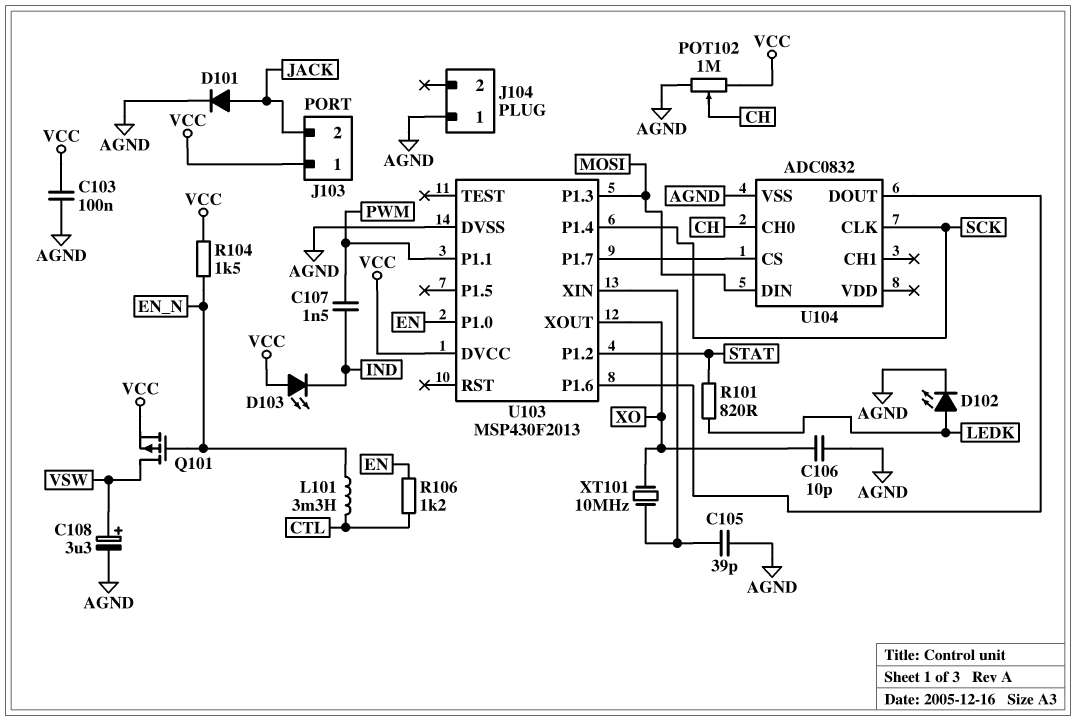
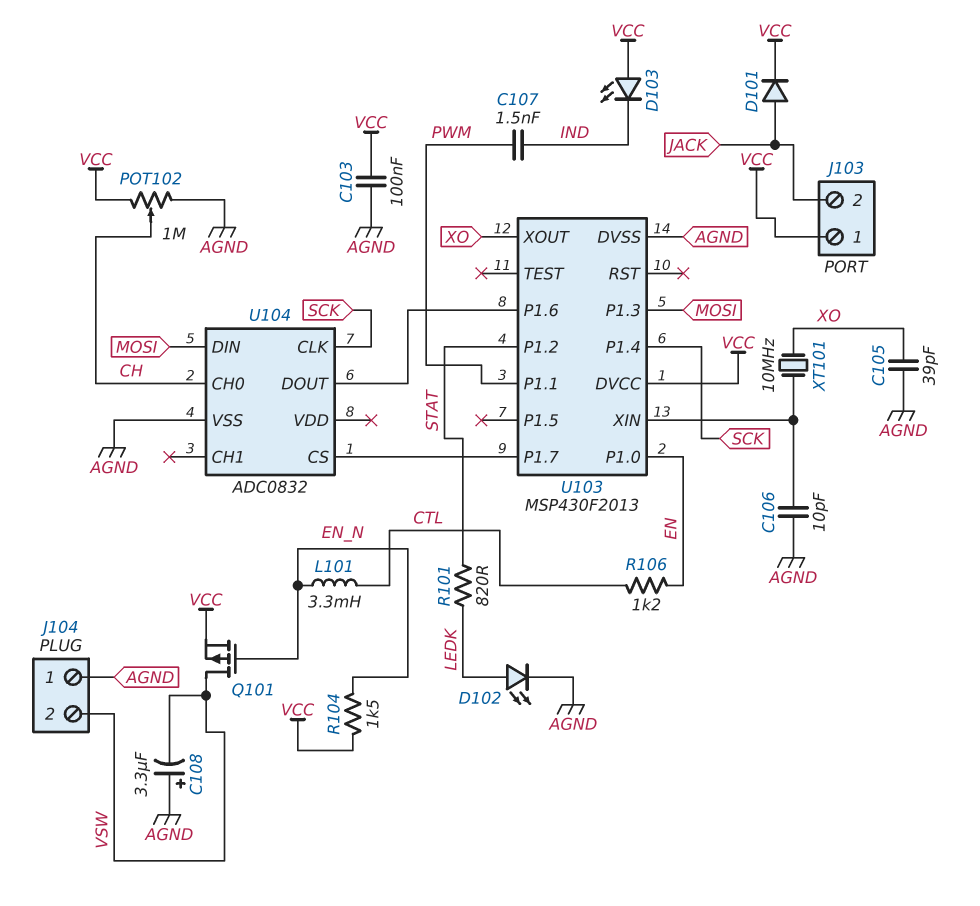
C105: 39pF (AGND, U103/XIN) -> 39pF (AGND, XO)
C106: 10pF (AGND, XO) -> 10pF (AGND, U103/XIN)
C108: 3.3uF (plus VSW, minus AGND) -> 3.3uF (plus AGND, minus VSW)
D101: diode (A JACK, K AGND) -> diode (A JACK, K VCC)
J104 pin 2: none -> VSW

